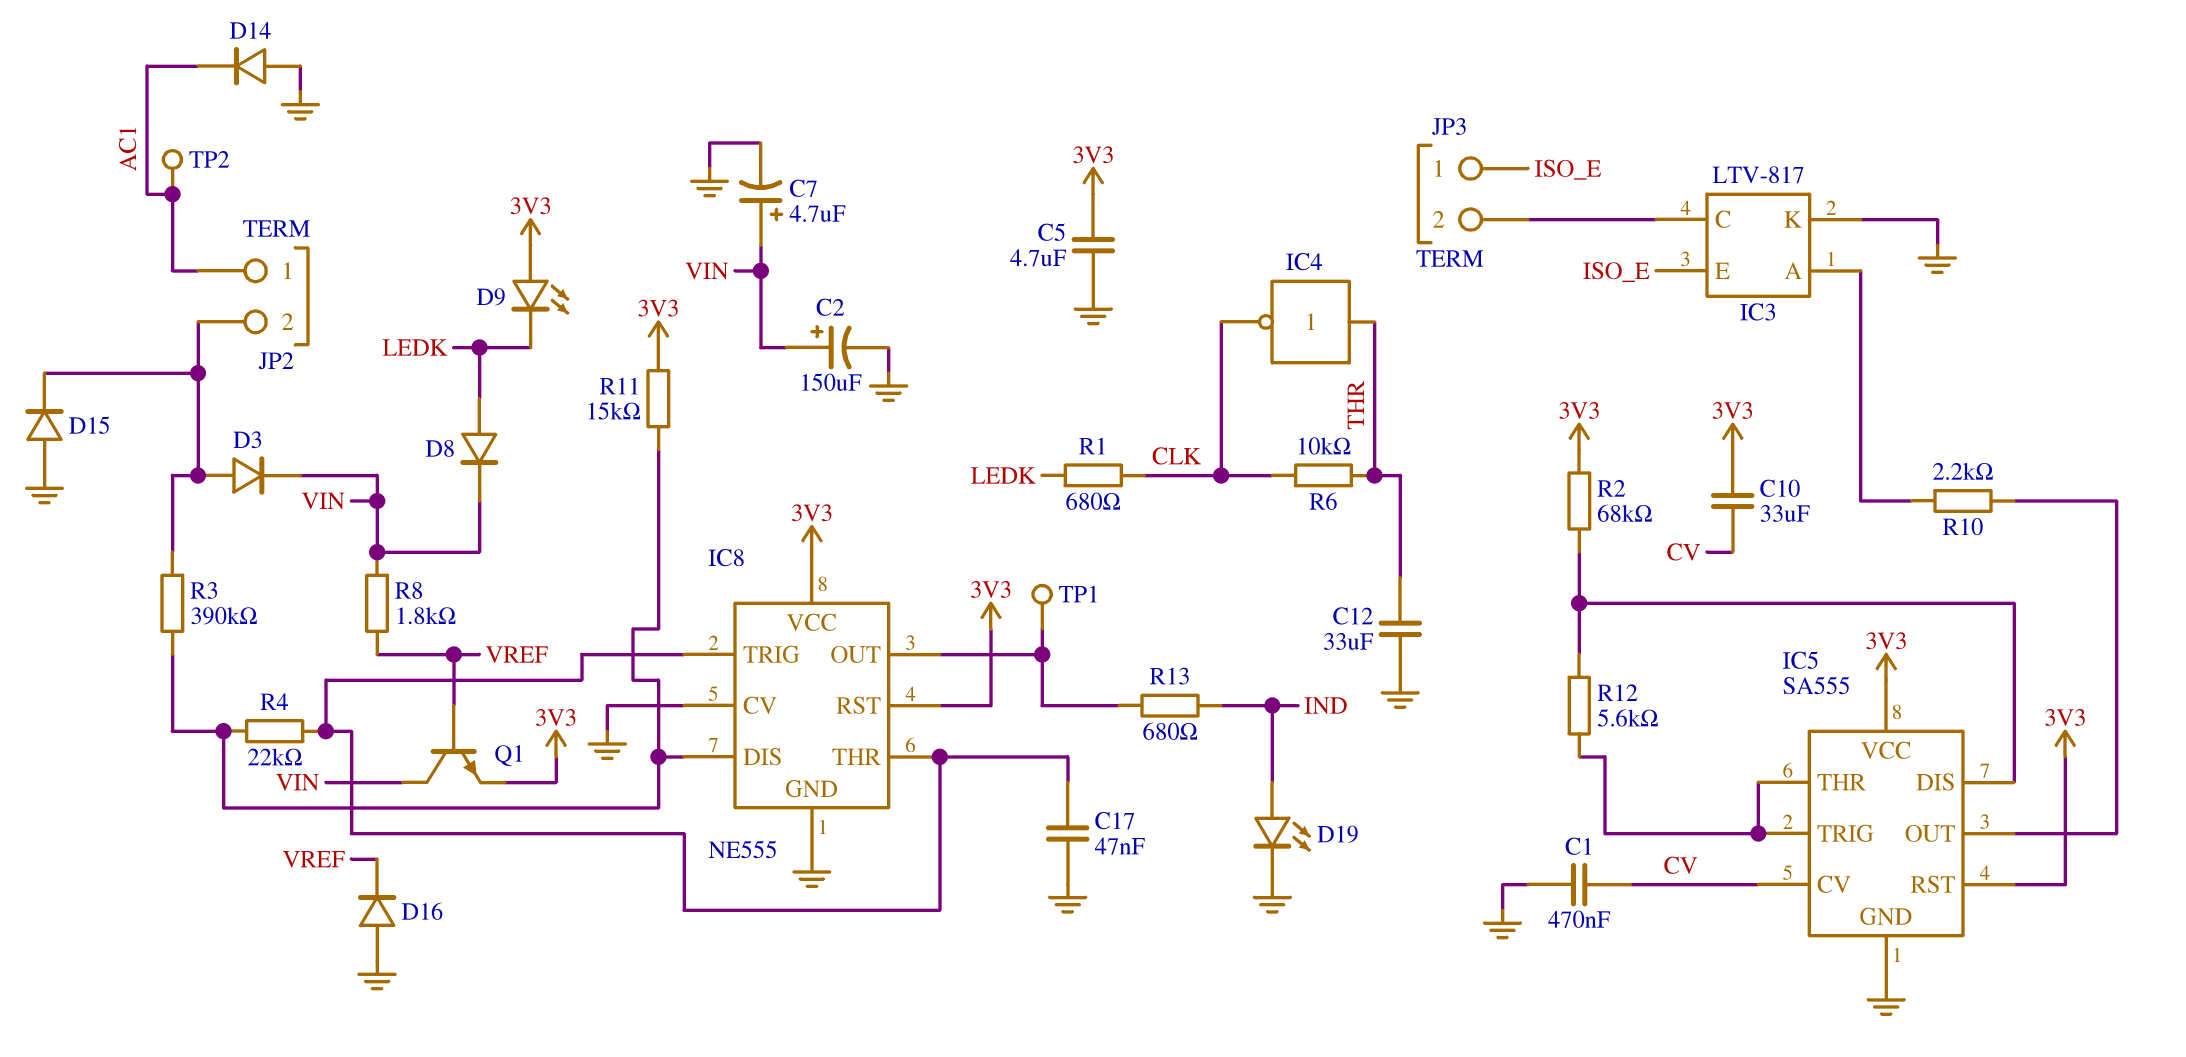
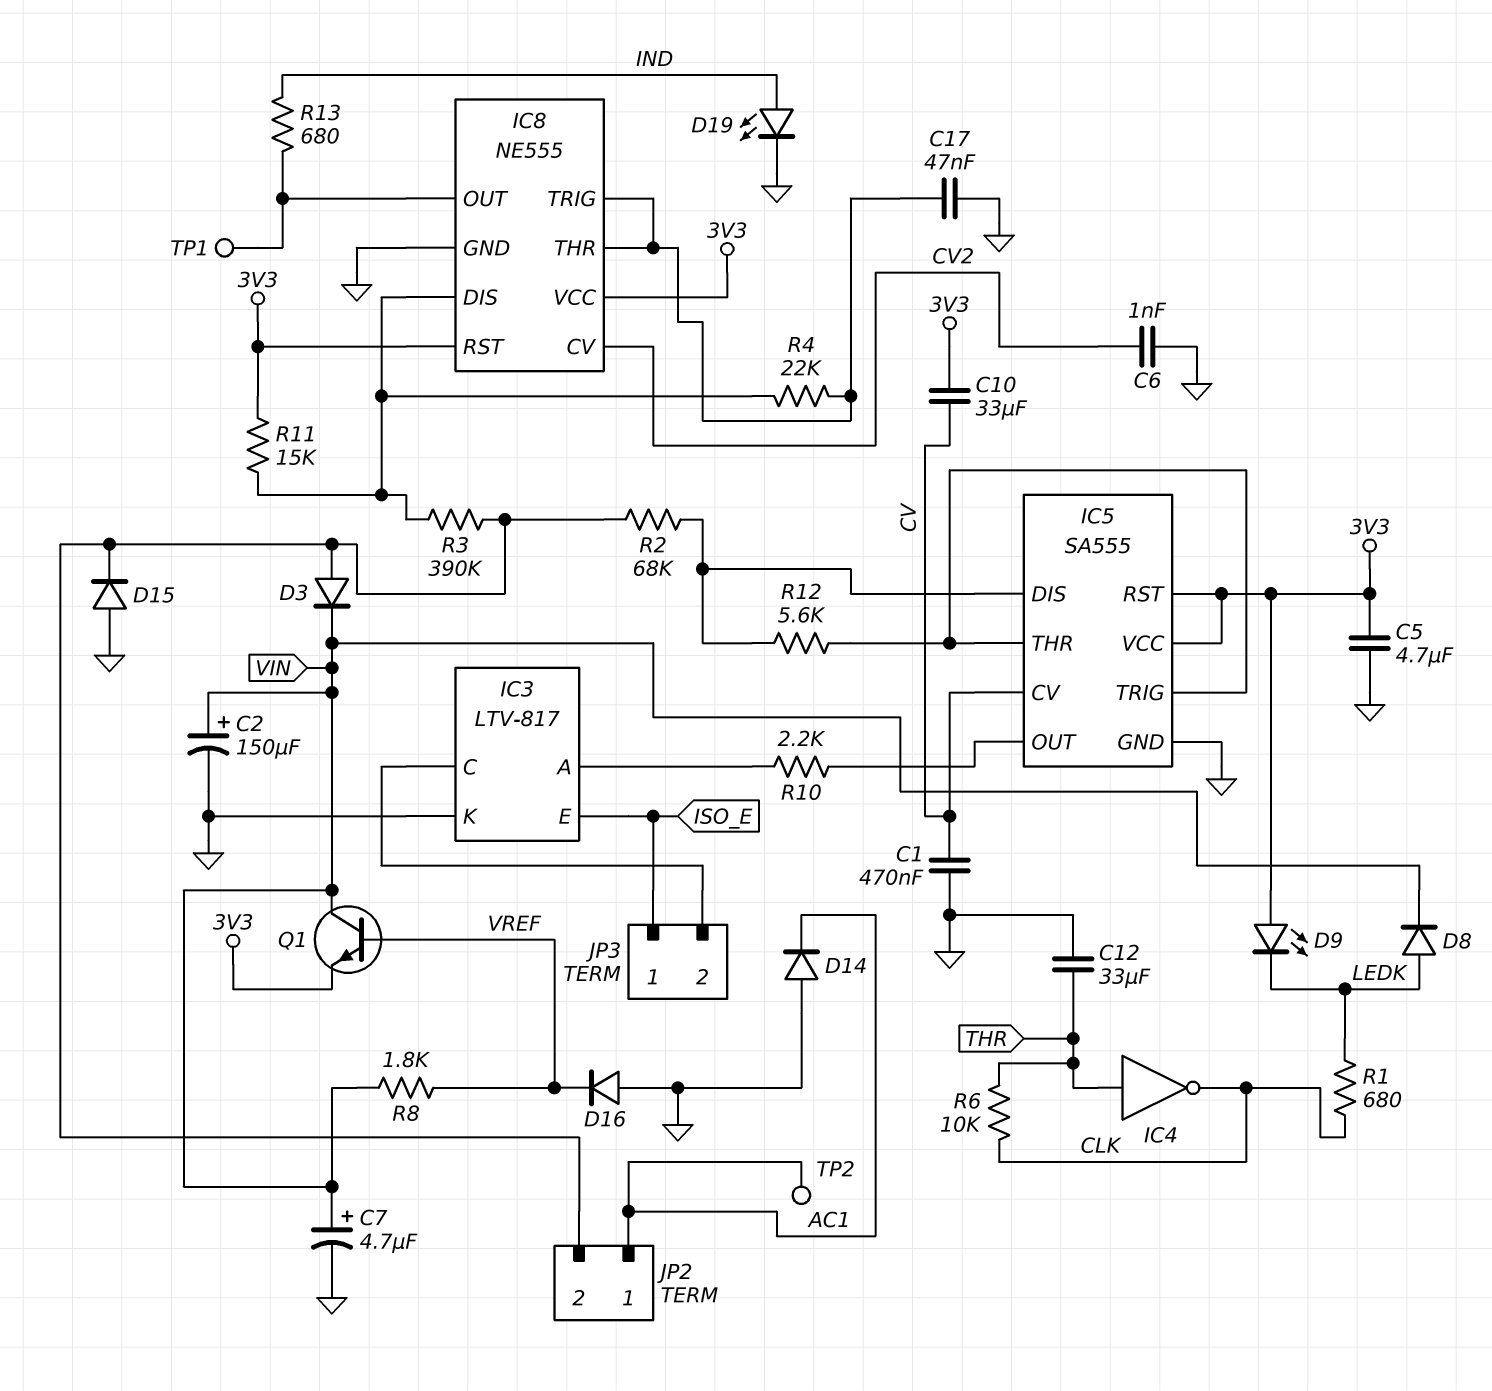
C6: none -> 1nF (CV2, GND)
IC8 pin CV: GND -> CV2
R2: 68k (3V3, IC5/DIS) -> 68k (IC5/DIS, JP2/2)

